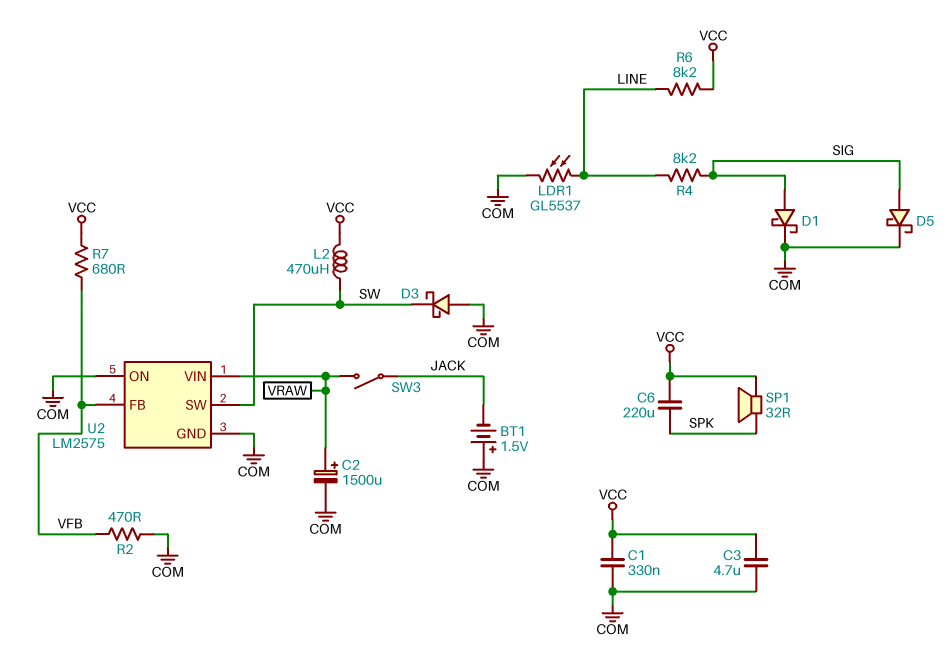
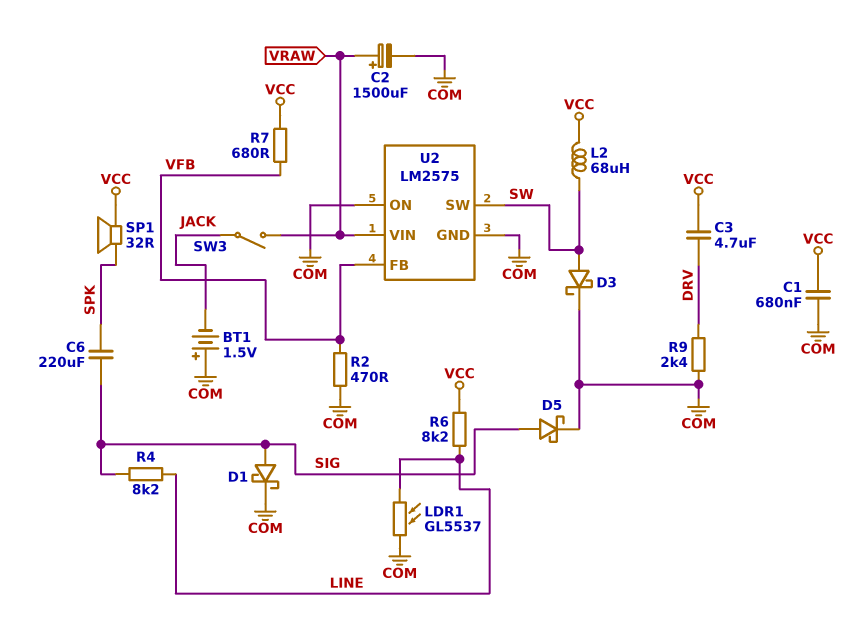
C1: 330nF (COM, VCC) -> 680nF (COM, VCC)
C3: 4.7uF (COM, VCC) -> 4.7uF (DRV, VCC)
C6: 220uF (SPK, VCC) -> 220uF (SIG, SPK)
D3: schottky (A COM, K SW) -> schottky (A SW, K COM)
L2: 470uH (SW, VCC) -> 68uH (SW, VCC)
R9: none -> 2.4k (COM, DRV)

